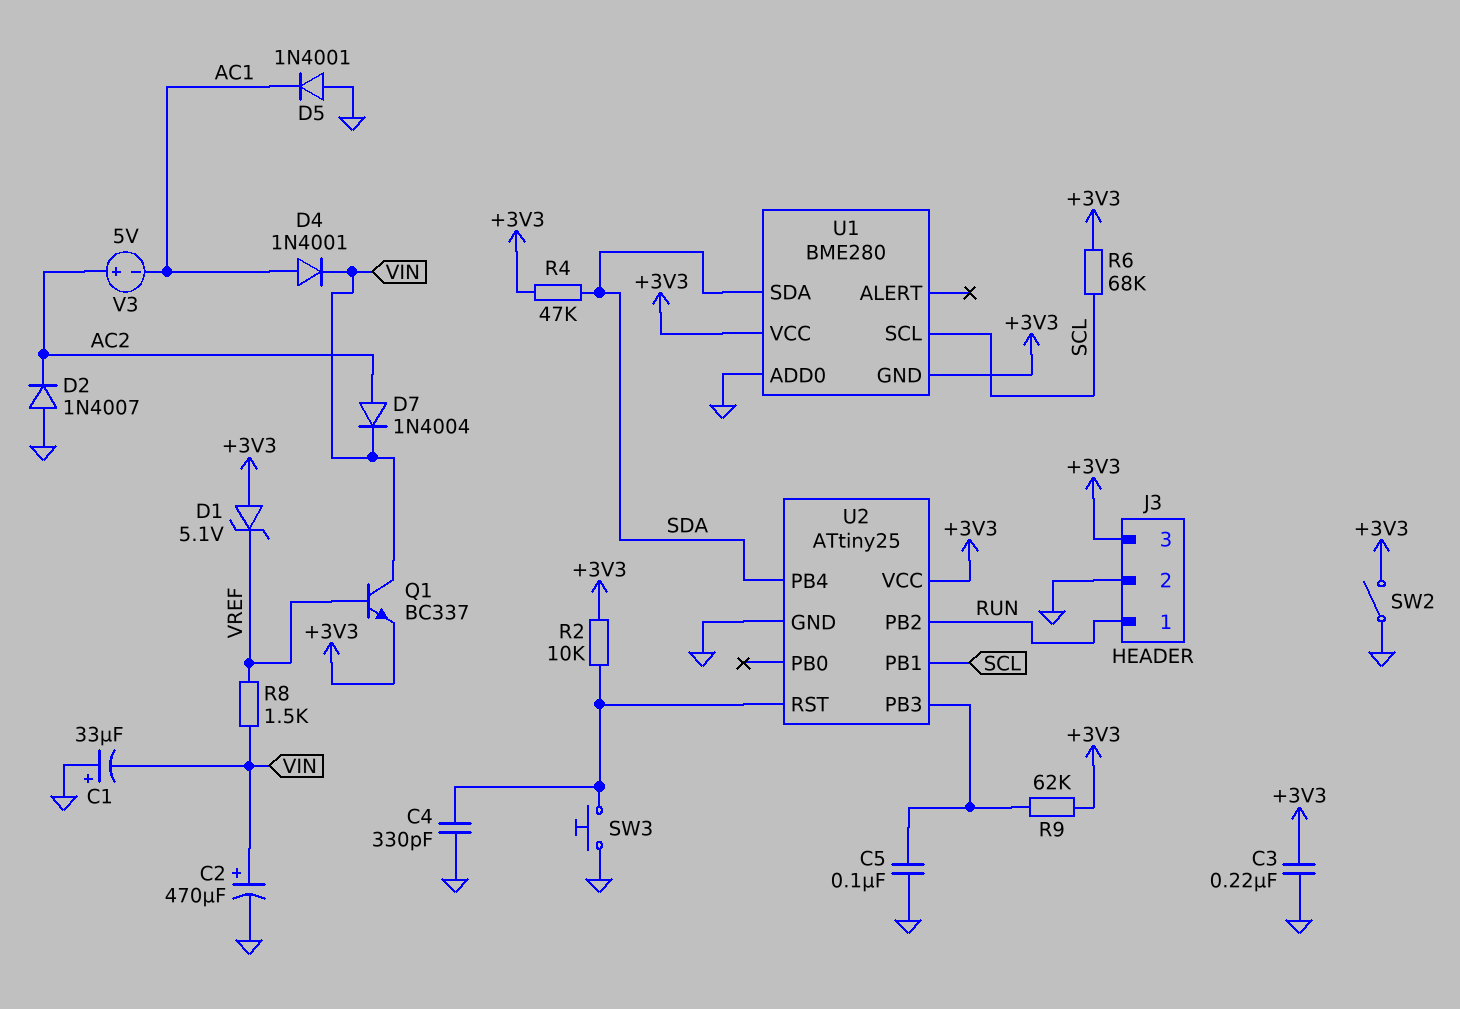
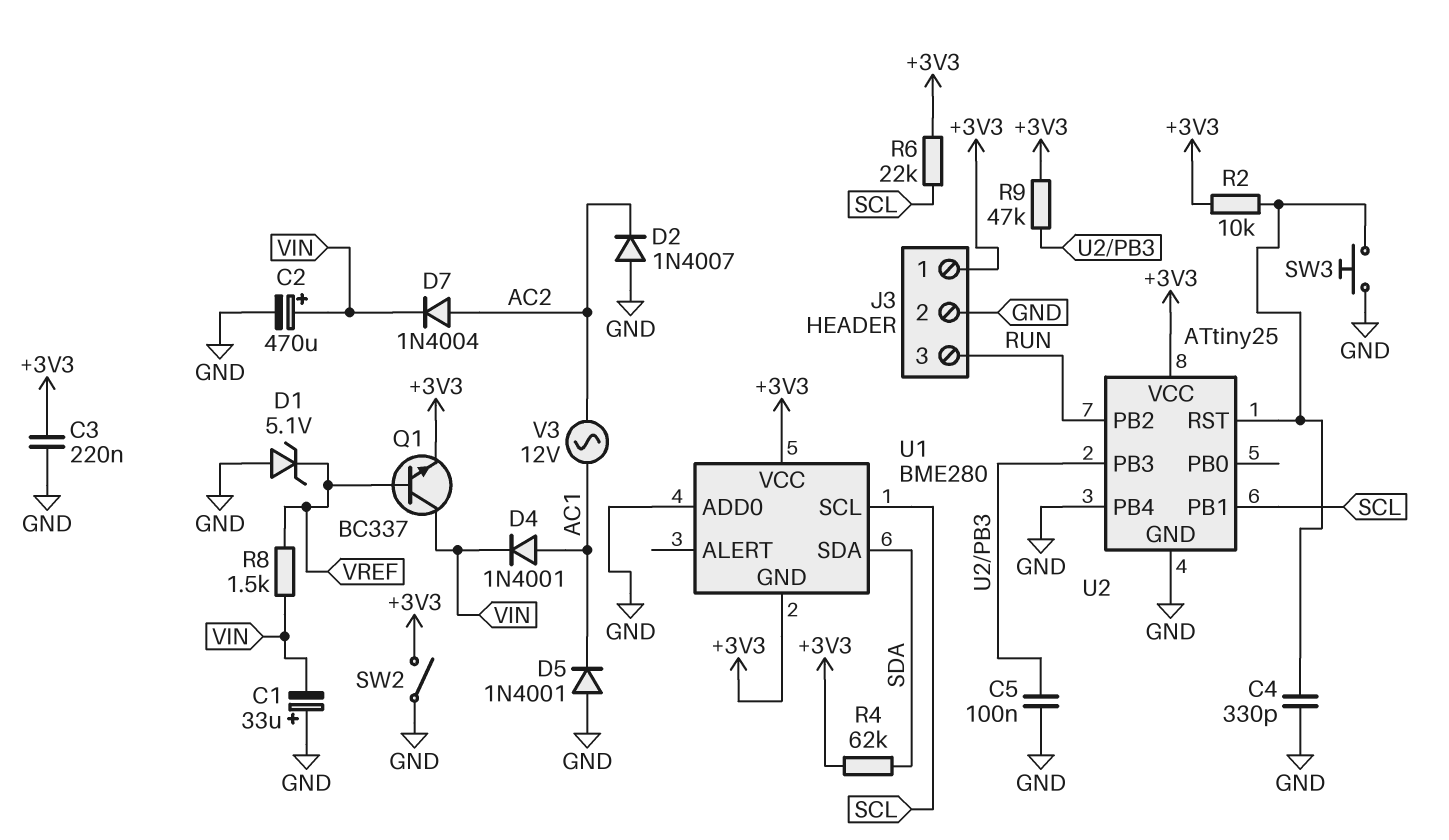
D1: zener 5.1V (A +3V3, K VREF) -> zener 5.1V (A GND, K VREF)
J3 pin 1: RUN -> +3V3
J3 pin 3: +3V3 -> RUN
R4: 47k (+3V3, SDA) -> 62k (+3V3, SDA)
R6: 68k (+3V3, SCL) -> 22k (+3V3, SCL)
R9: 62k (+3V3, U2/PB3) -> 47k (+3V3, U2/PB3)
U2 pin PB4: SDA -> GND
V3: 5V (plus AC2, minus AC1) -> AC 12V (AC1, AC2)

